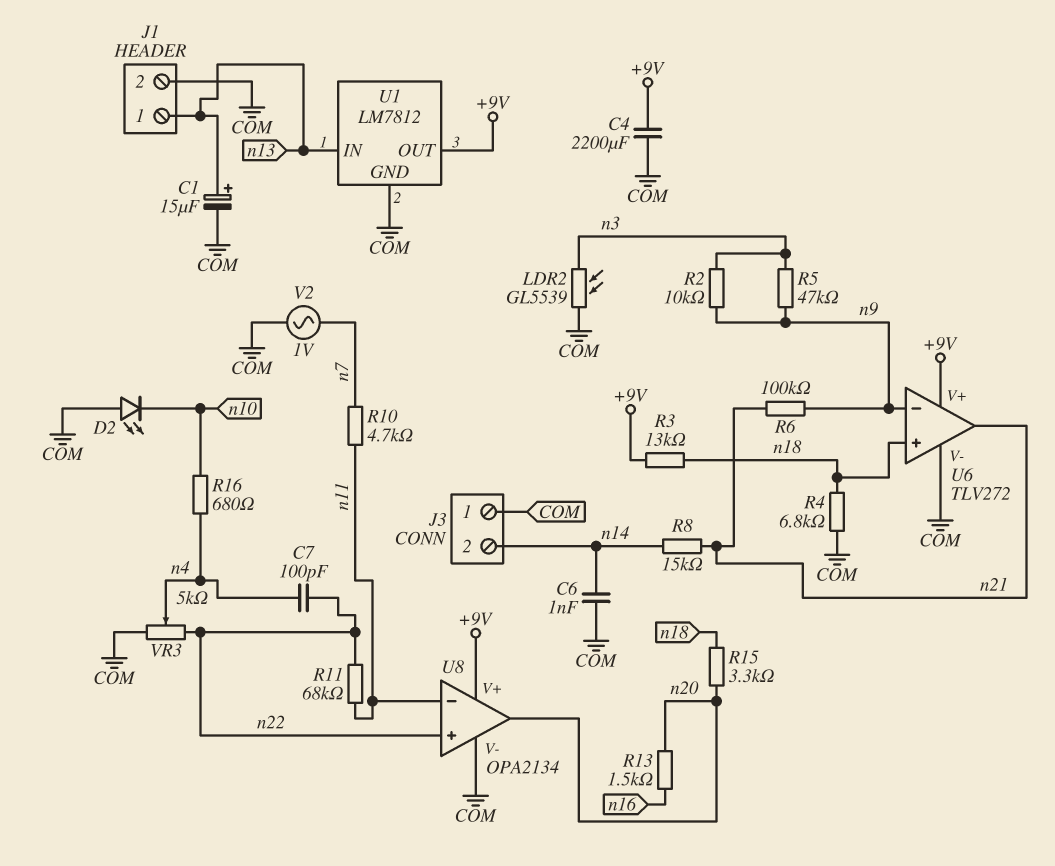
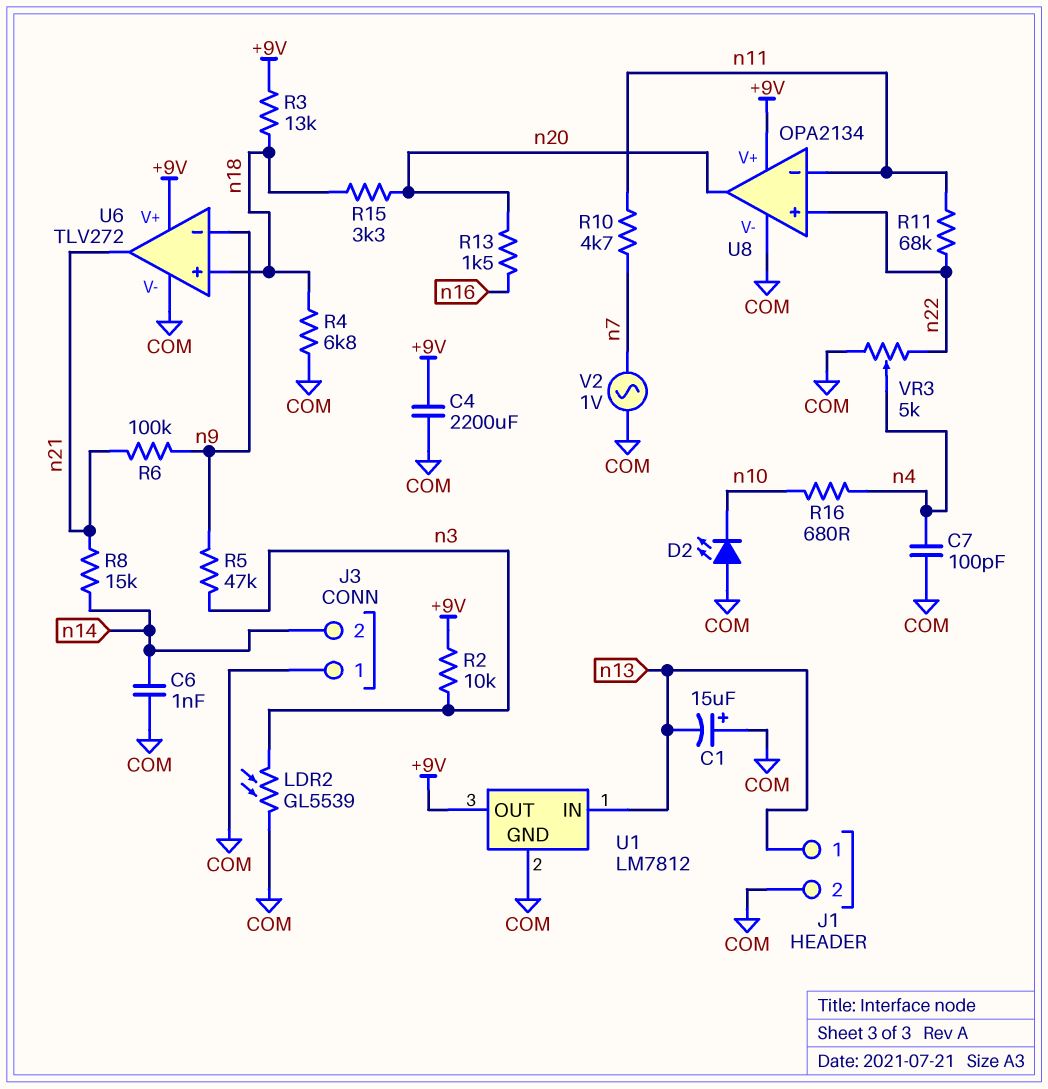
C1: 15uF (plus n13, minus COM) -> 15uF (plus COM, minus n13)
C7: 100pF (n4, n22) -> 100pF (COM, n4)
R2: 10k (n3, n9) -> 10k (+9V, n3)

